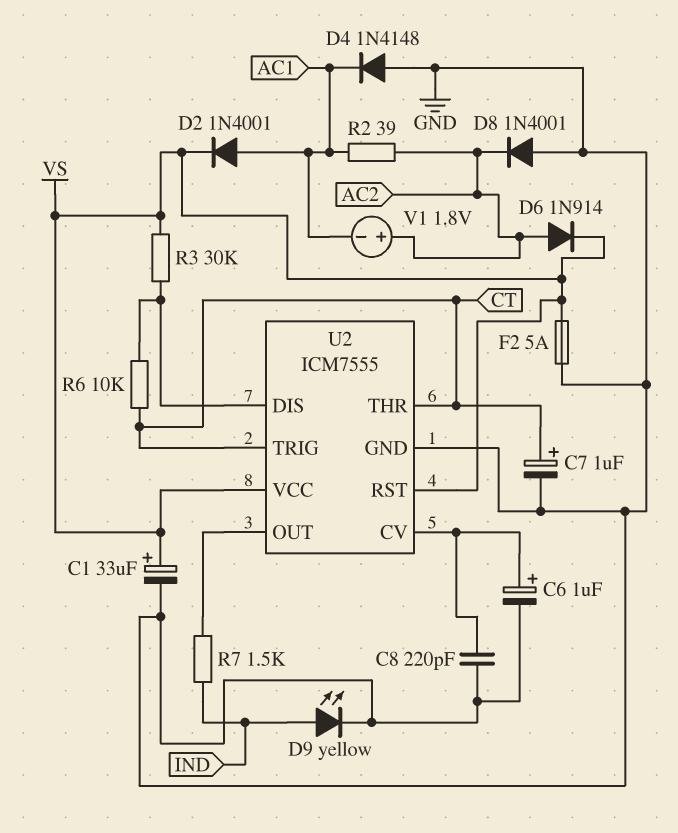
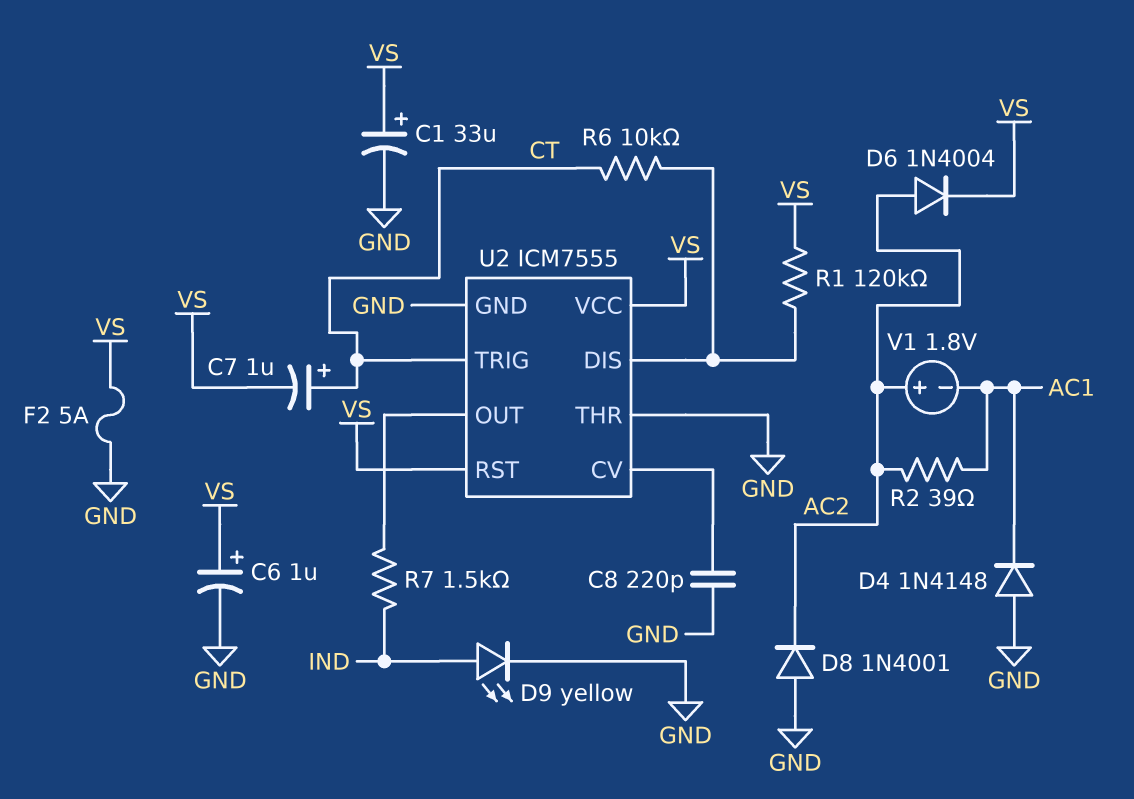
C6: 1uF (plus U2/CV, minus GND) -> 1uF (plus VS, minus GND)
C7: 1uF (plus CT, minus GND) -> 1uF (plus CT, minus VS)
D2: diode 1N4001 (A AC1, K VS) -> none
D6: diode 1N914 (A AC2, K VS) -> diode 1N4004 (A AC2, K VS)
R1: none -> 120k (U2/DIS, VS)
R3: 30k (U2/DIS, VS) -> none
U2 pin THR: CT -> GND

